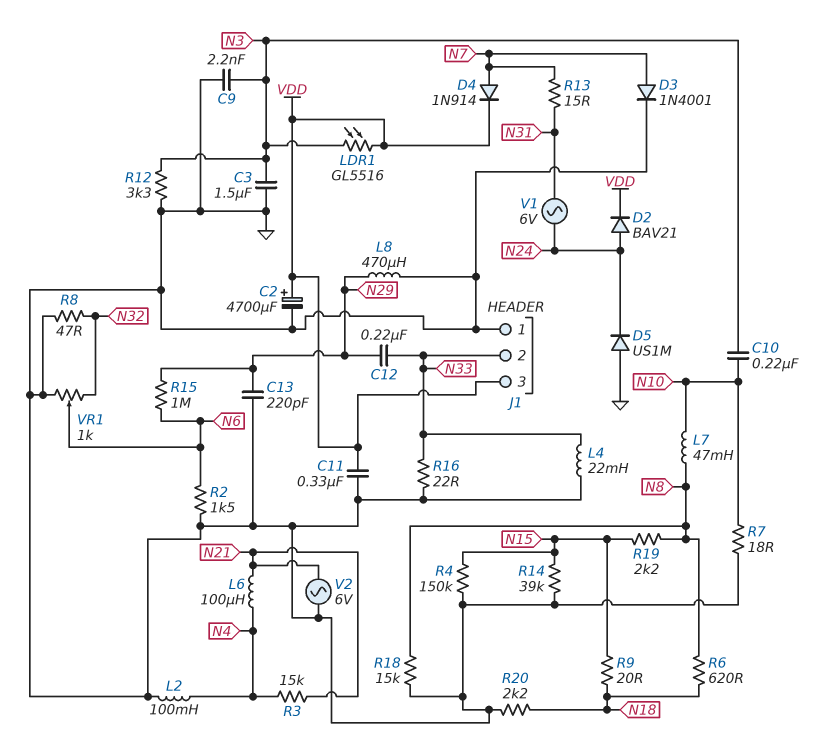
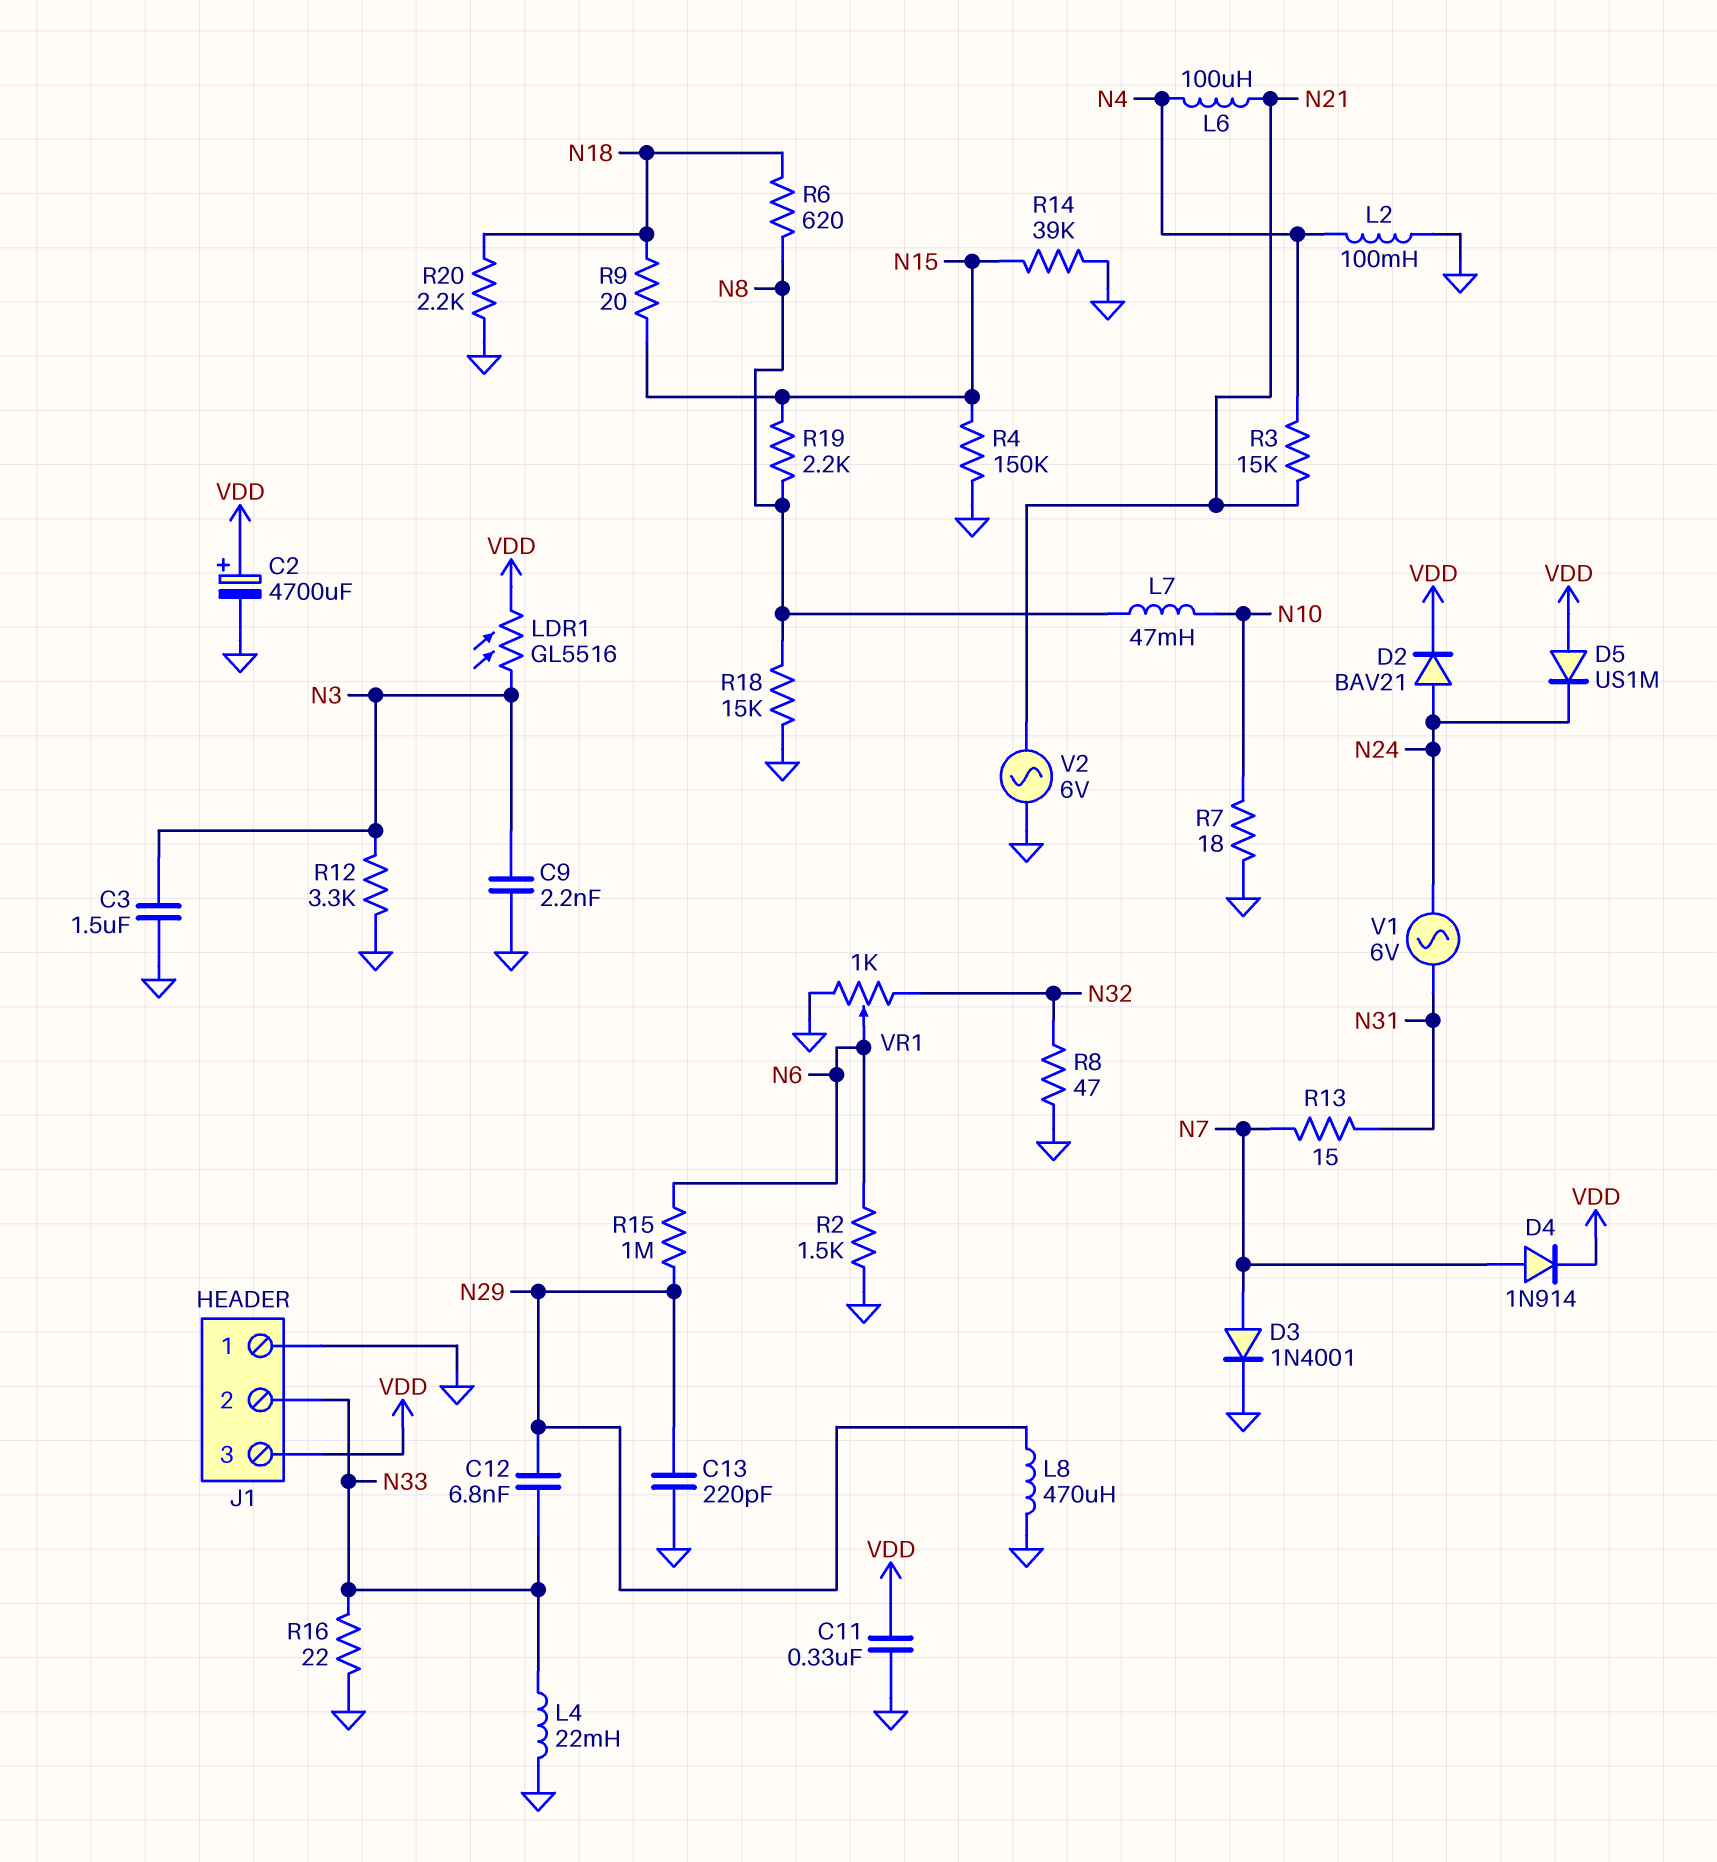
C10: 220nF (N3, N10) -> none
C12: 220nF (N29, N33) -> 6.8nF (N29, N33)
D5: diode US1M (A GND, K N24) -> diode US1M (A VDD, K N24)

